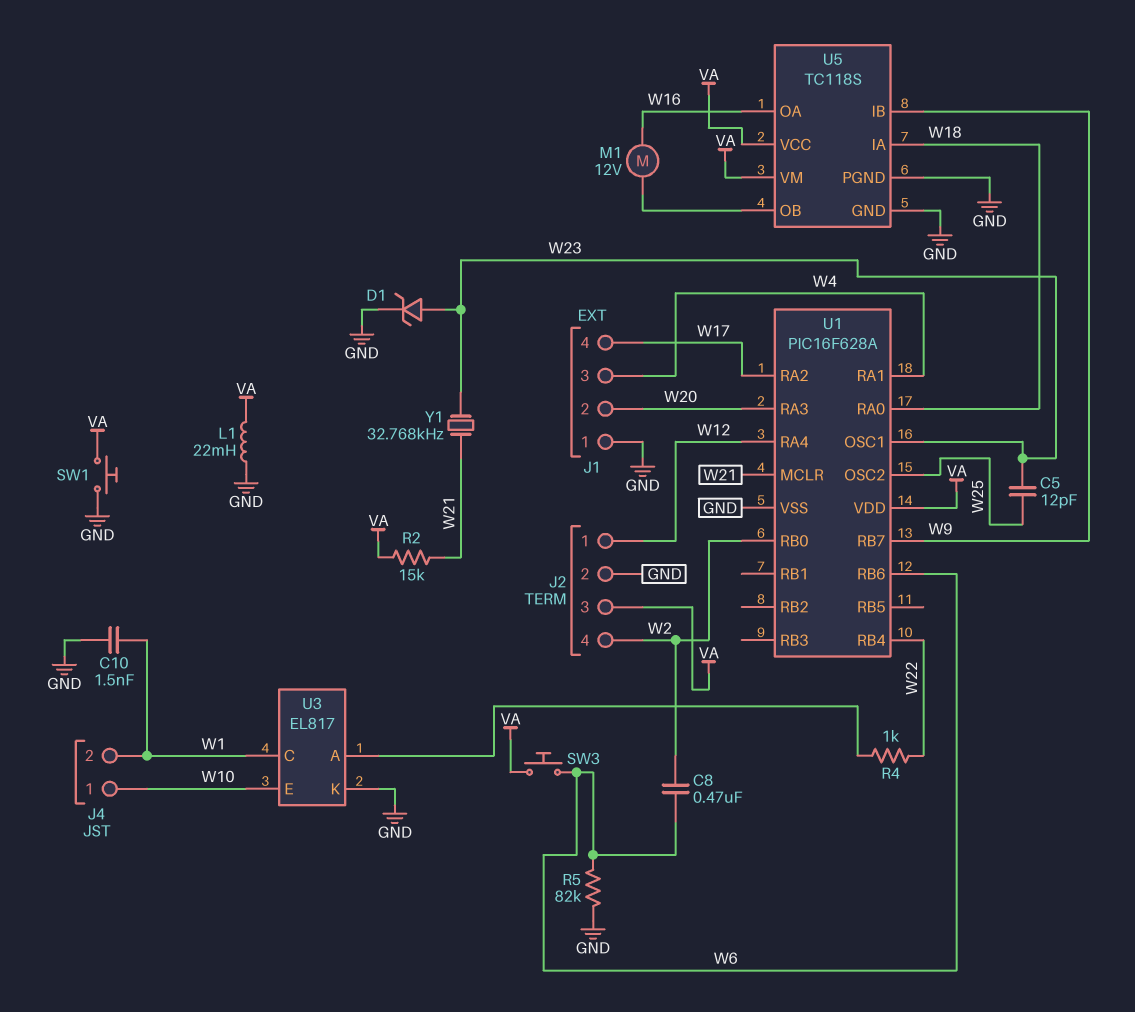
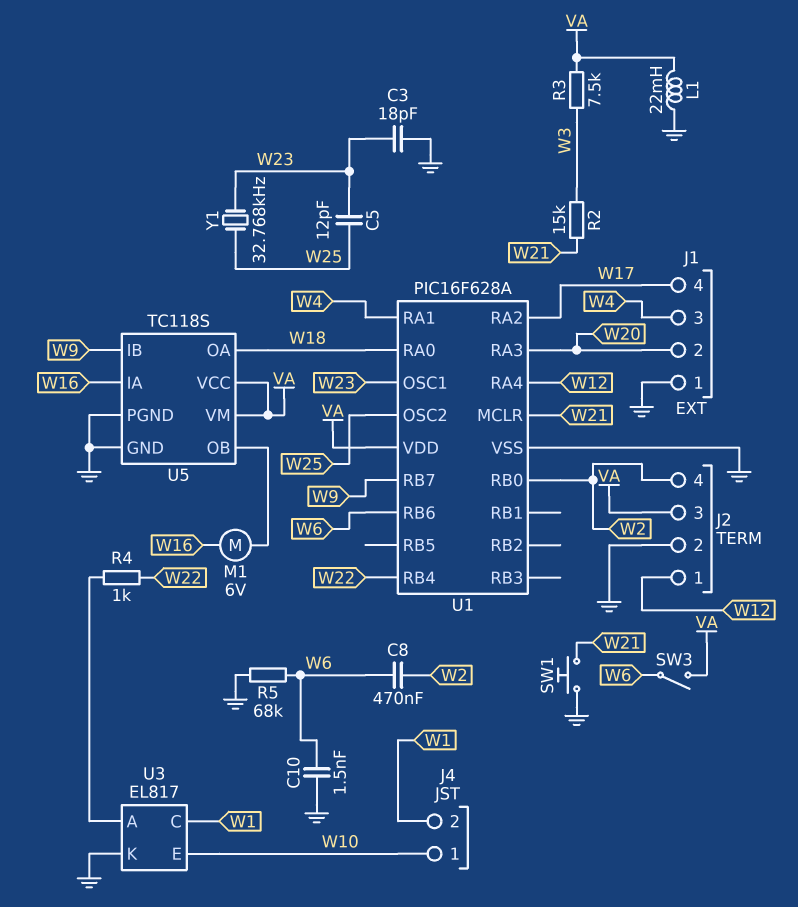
C3: none -> 18pF (GND, W23)
C10: 1.5nF (GND, W1) -> 1.5nF (GND, W6)
D1: zener (A W23, K GND) -> none
M1: motor 12V (U5/OB, W16) -> motor 6V (U5/OB, W16)
R2: 15k (VA, W21) -> 15k (W3, W21)
R3: none -> 7.5k (VA, W3)
R5: 82k (GND, W6) -> 68k (GND, W6)
SW1: button (GND, VA) -> button (GND, W21)
SW3: button (VA, W6) -> switch (VA, W6)
U5 pin IA: W18 -> W16
U5 pin OA: W16 -> W18
Y1: 32.768kHz (W21, W23) -> 32.768kHz (W23, W25)

